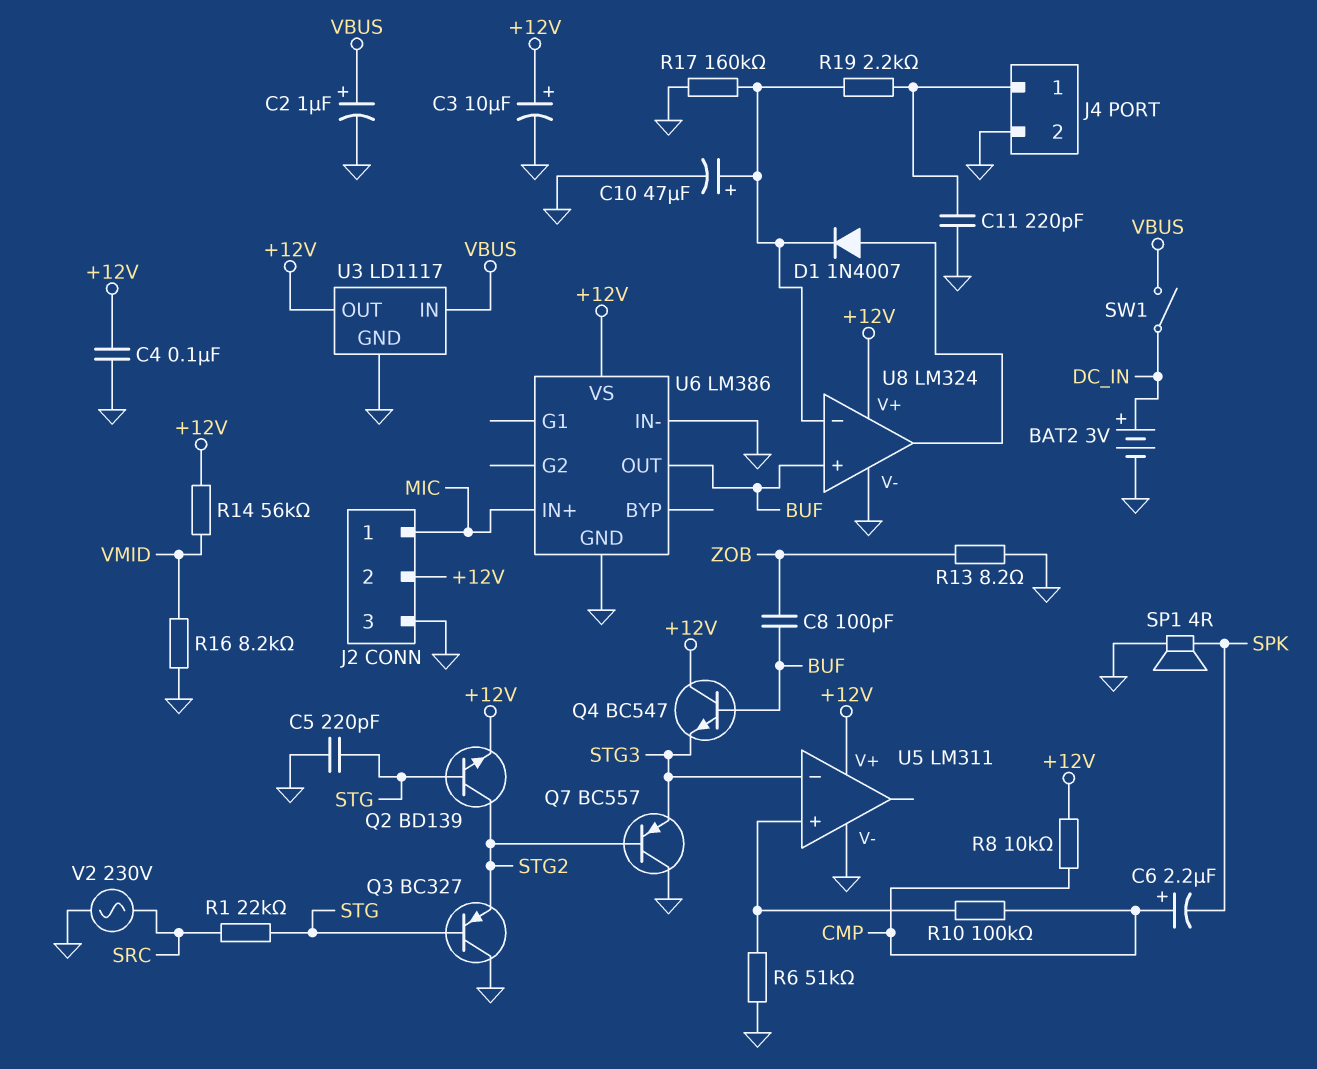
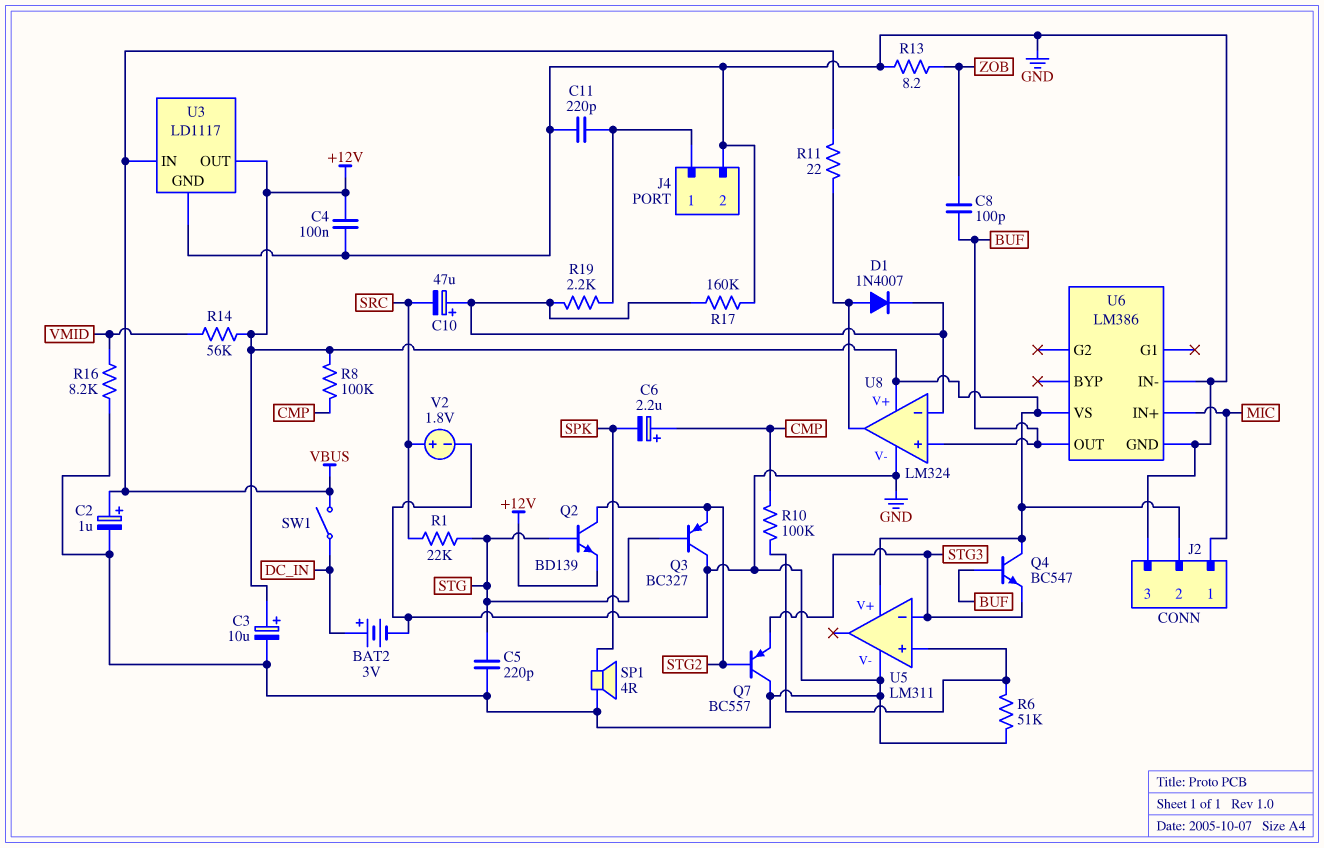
C10: 47uF (plus U8/in-, minus GND) -> 47uF (plus U8/in-, minus SRC)
R8: 10k (+12V, CMP) -> 100k (+12V, CMP)
R11: none -> 22 (U8/out, VBUS)
V2: AC 230V (GND, SRC) -> 1.8V (plus SRC, minus GND)

